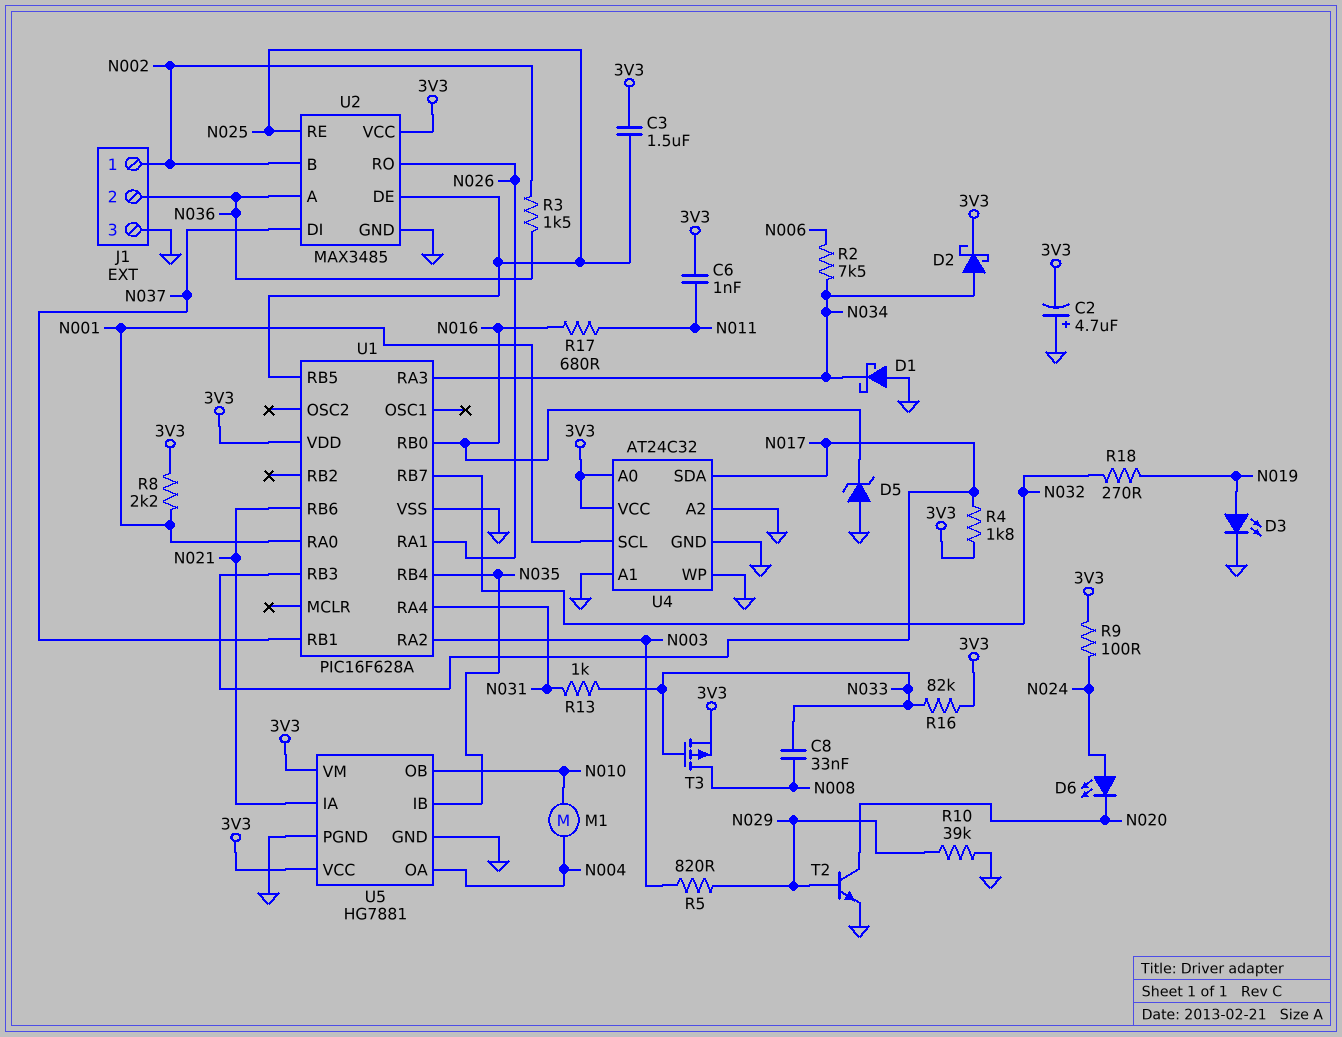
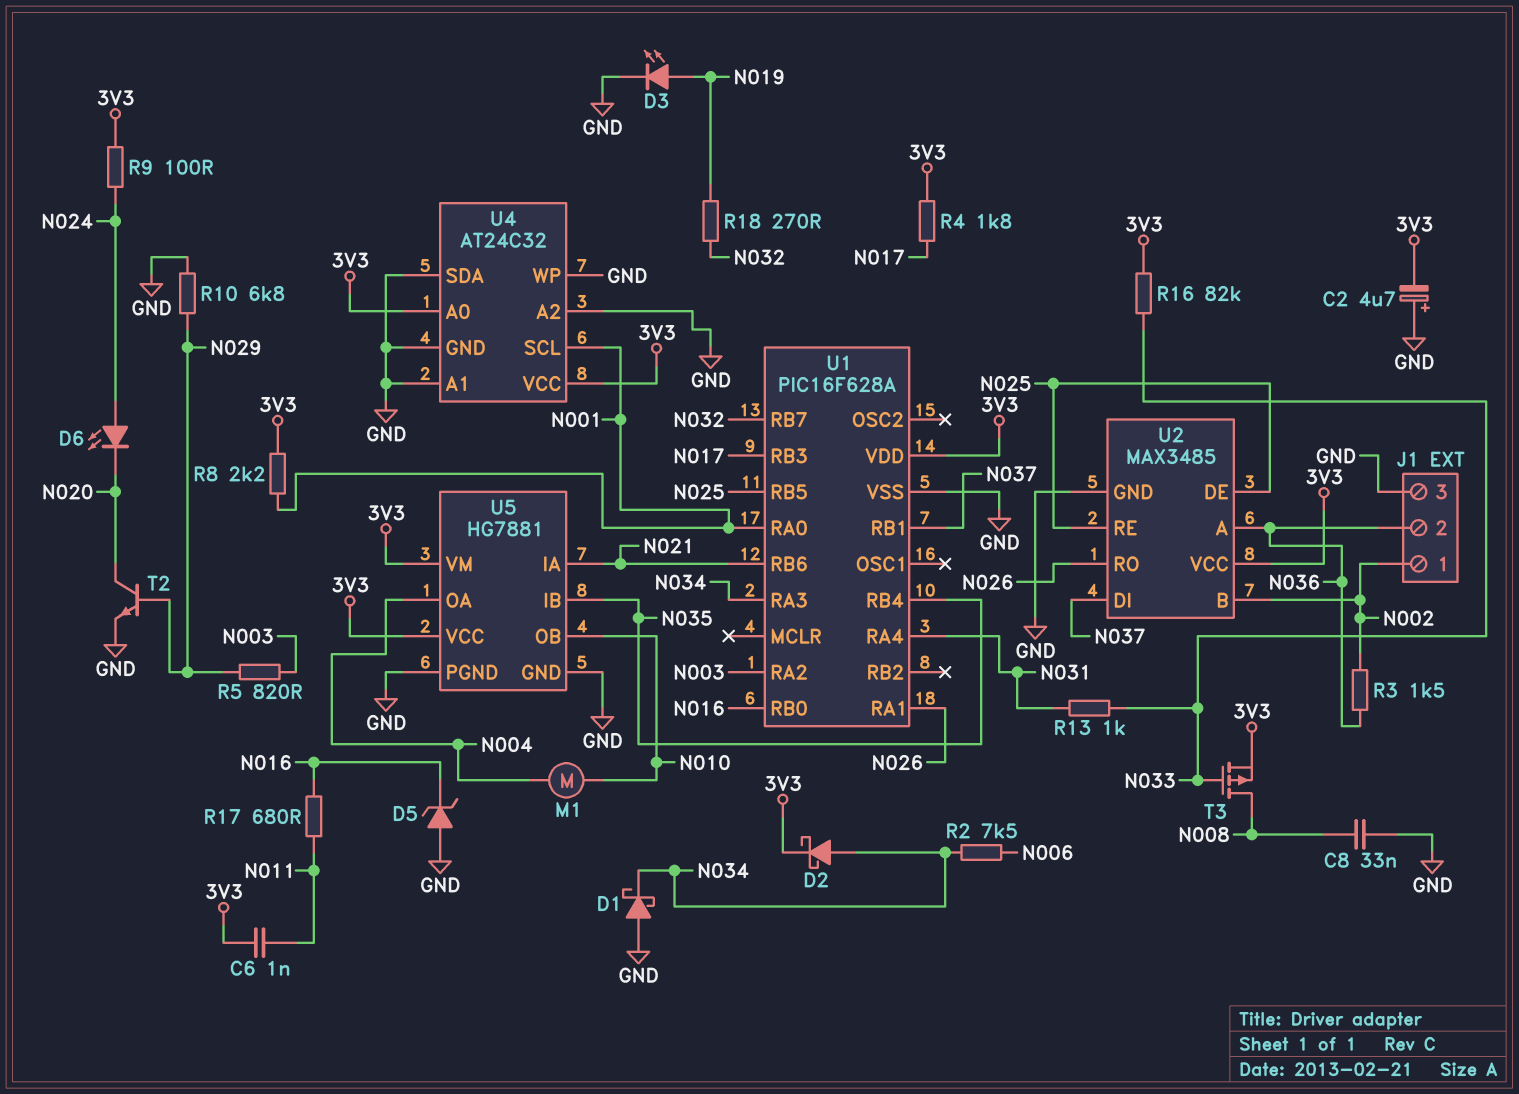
C3: 1.5uF (3V3, N025) -> none
C8: 33nF (N008, N033) -> 33nF (GND, N008)
R10: 39k (GND, N029) -> 6.8k (GND, N029)
U4 pin SDA: N017 -> GND

